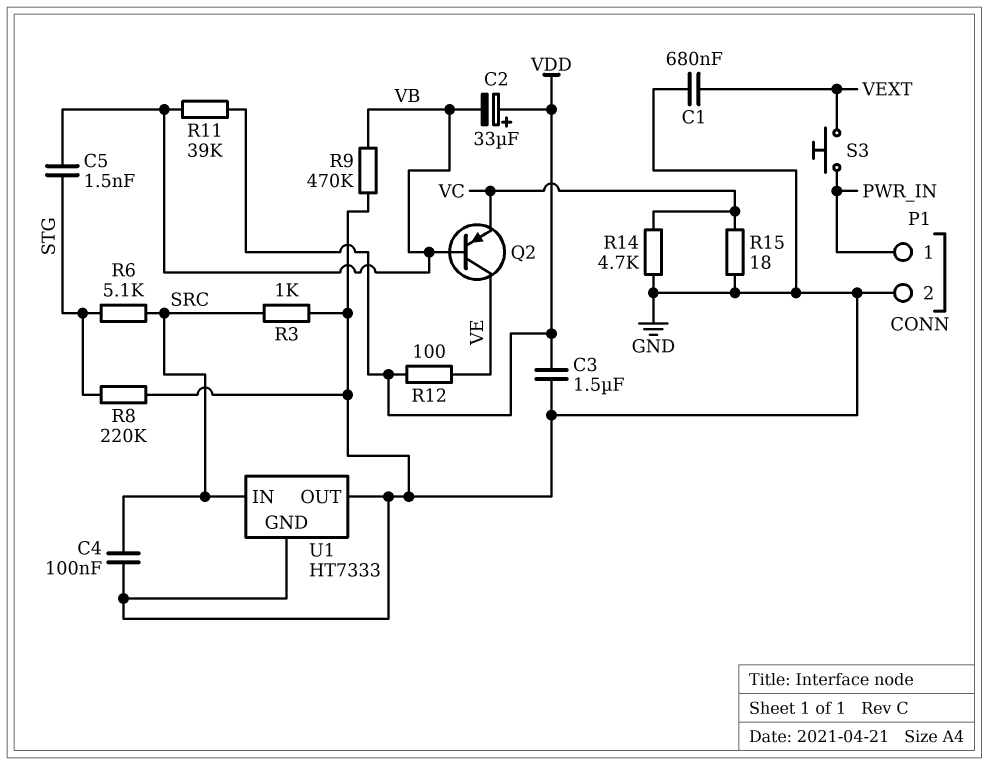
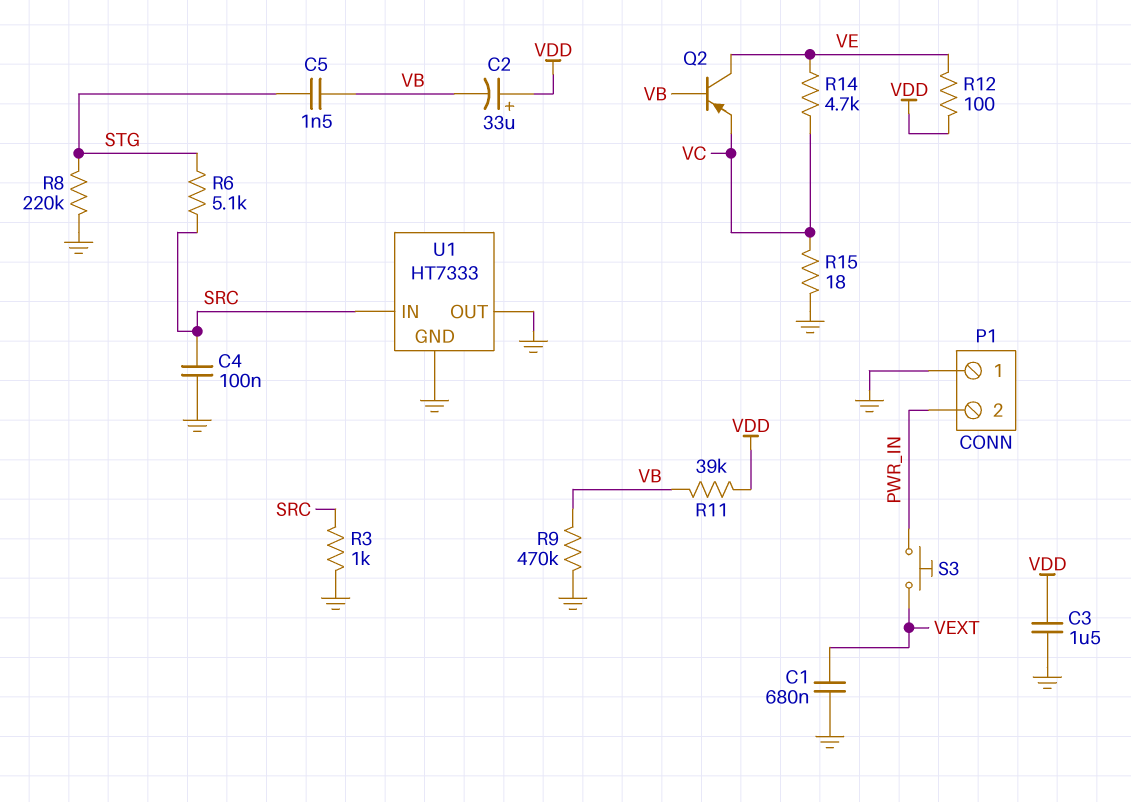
P1 pin 1: PWR_IN -> GND
P1 pin 2: GND -> PWR_IN
R14: 4.7k (GND, VC) -> 4.7k (VC, VE)

